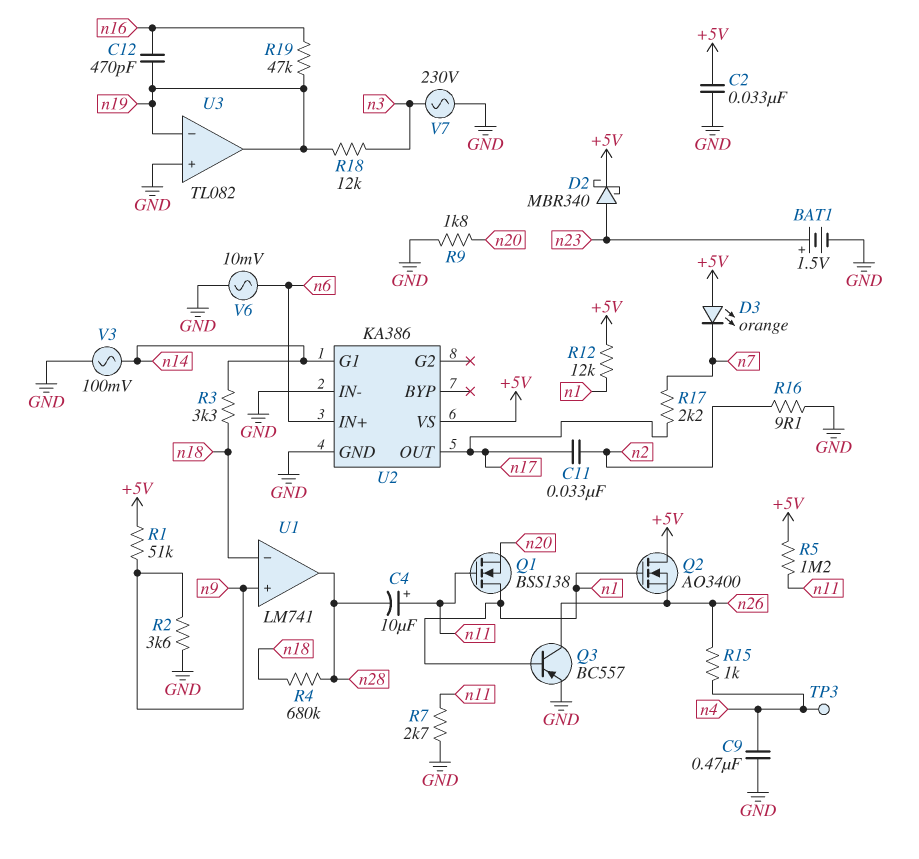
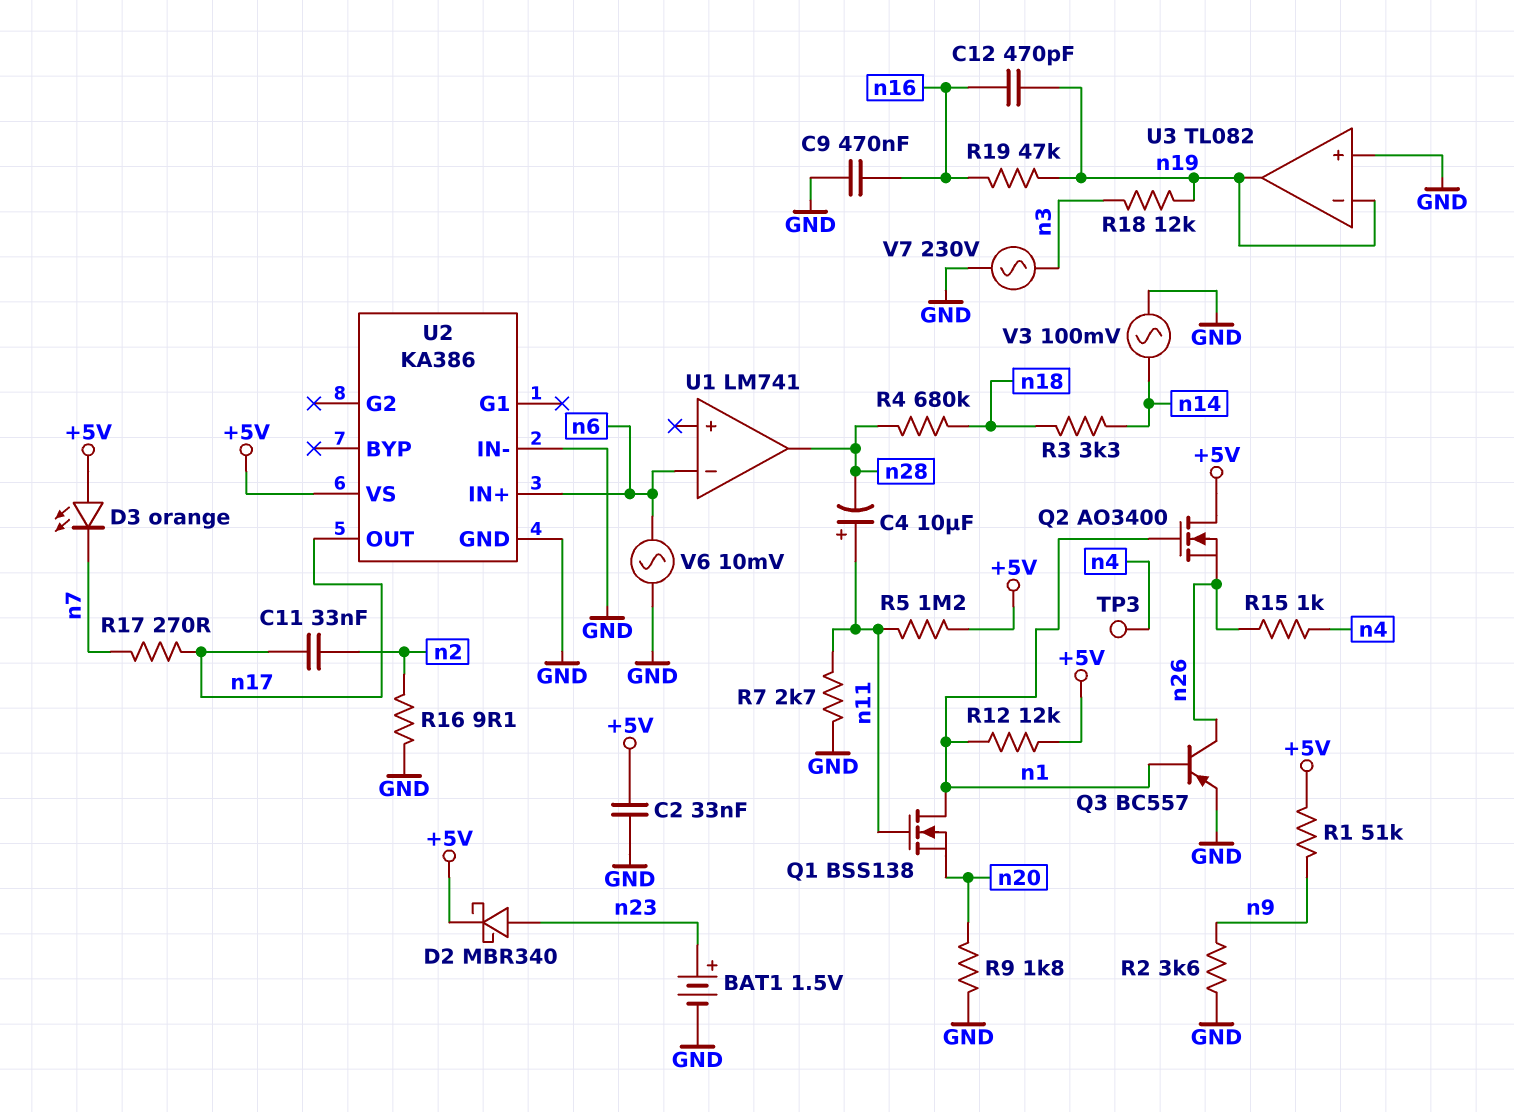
C9: 470nF (GND, n4) -> 470nF (GND, n16)
R17: 2.2k (n7, n17) -> 270 (n7, n17)
U1 pin in+: n9 -> none
U1 pin in-: n18 -> n6
U2 pin G1: n14 -> none

